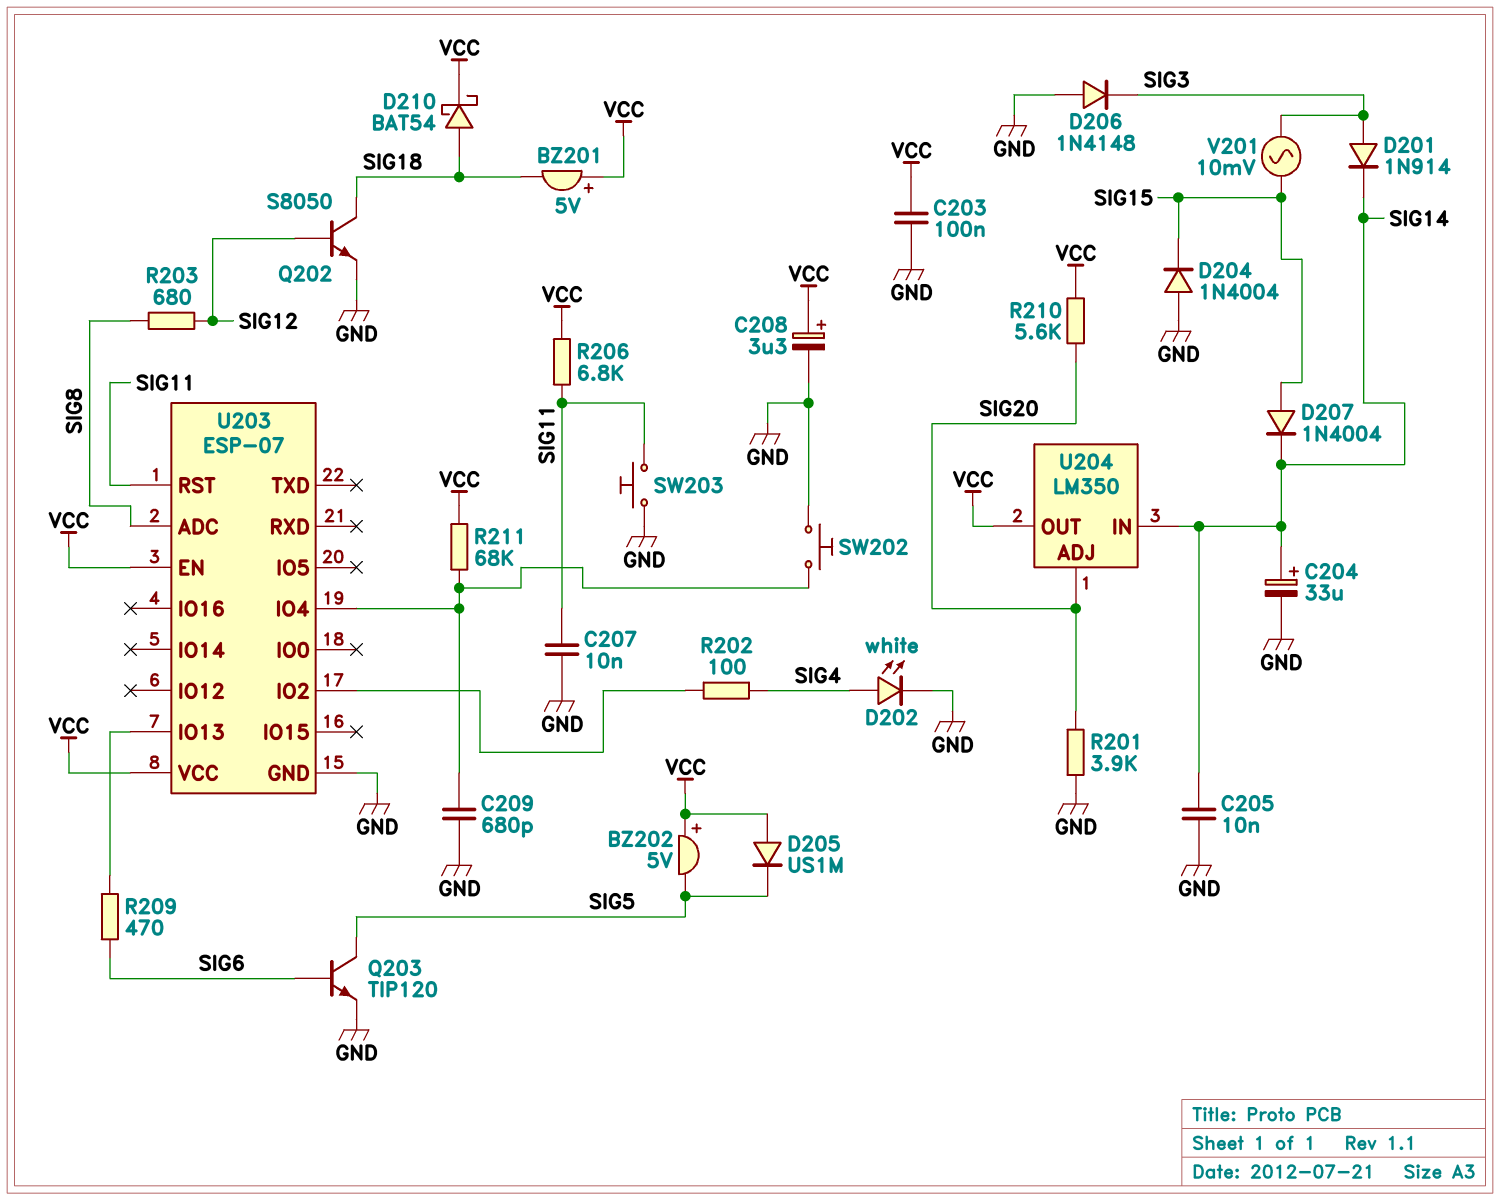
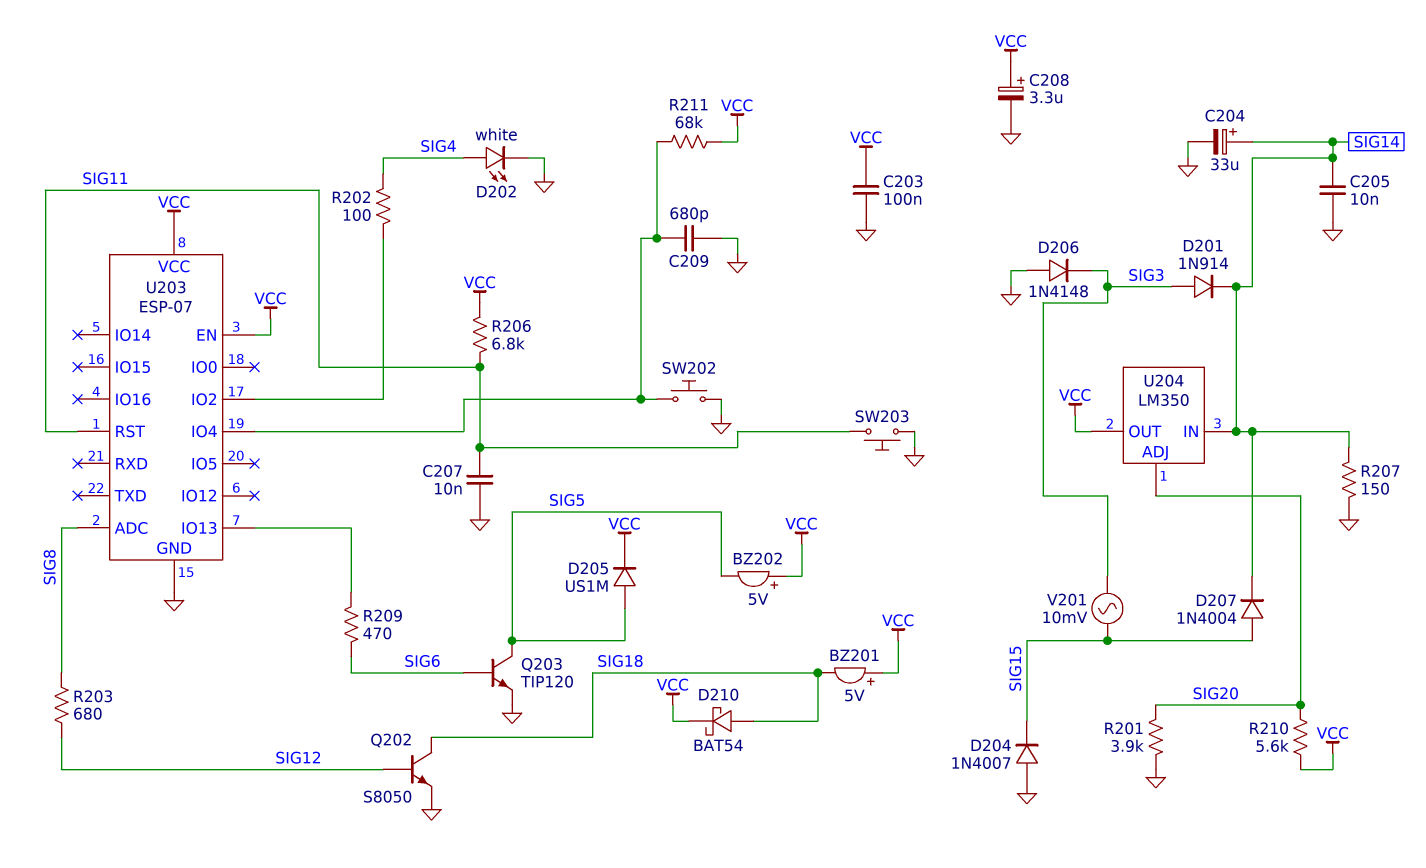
D204: diode 1N4004 (A GND, K SIG15) -> diode 1N4007 (A GND, K SIG15)
D205: diode US1M (A VCC, K SIG5) -> diode US1M (A SIG5, K VCC)
R207: none -> 150 (GND, SIG14)

